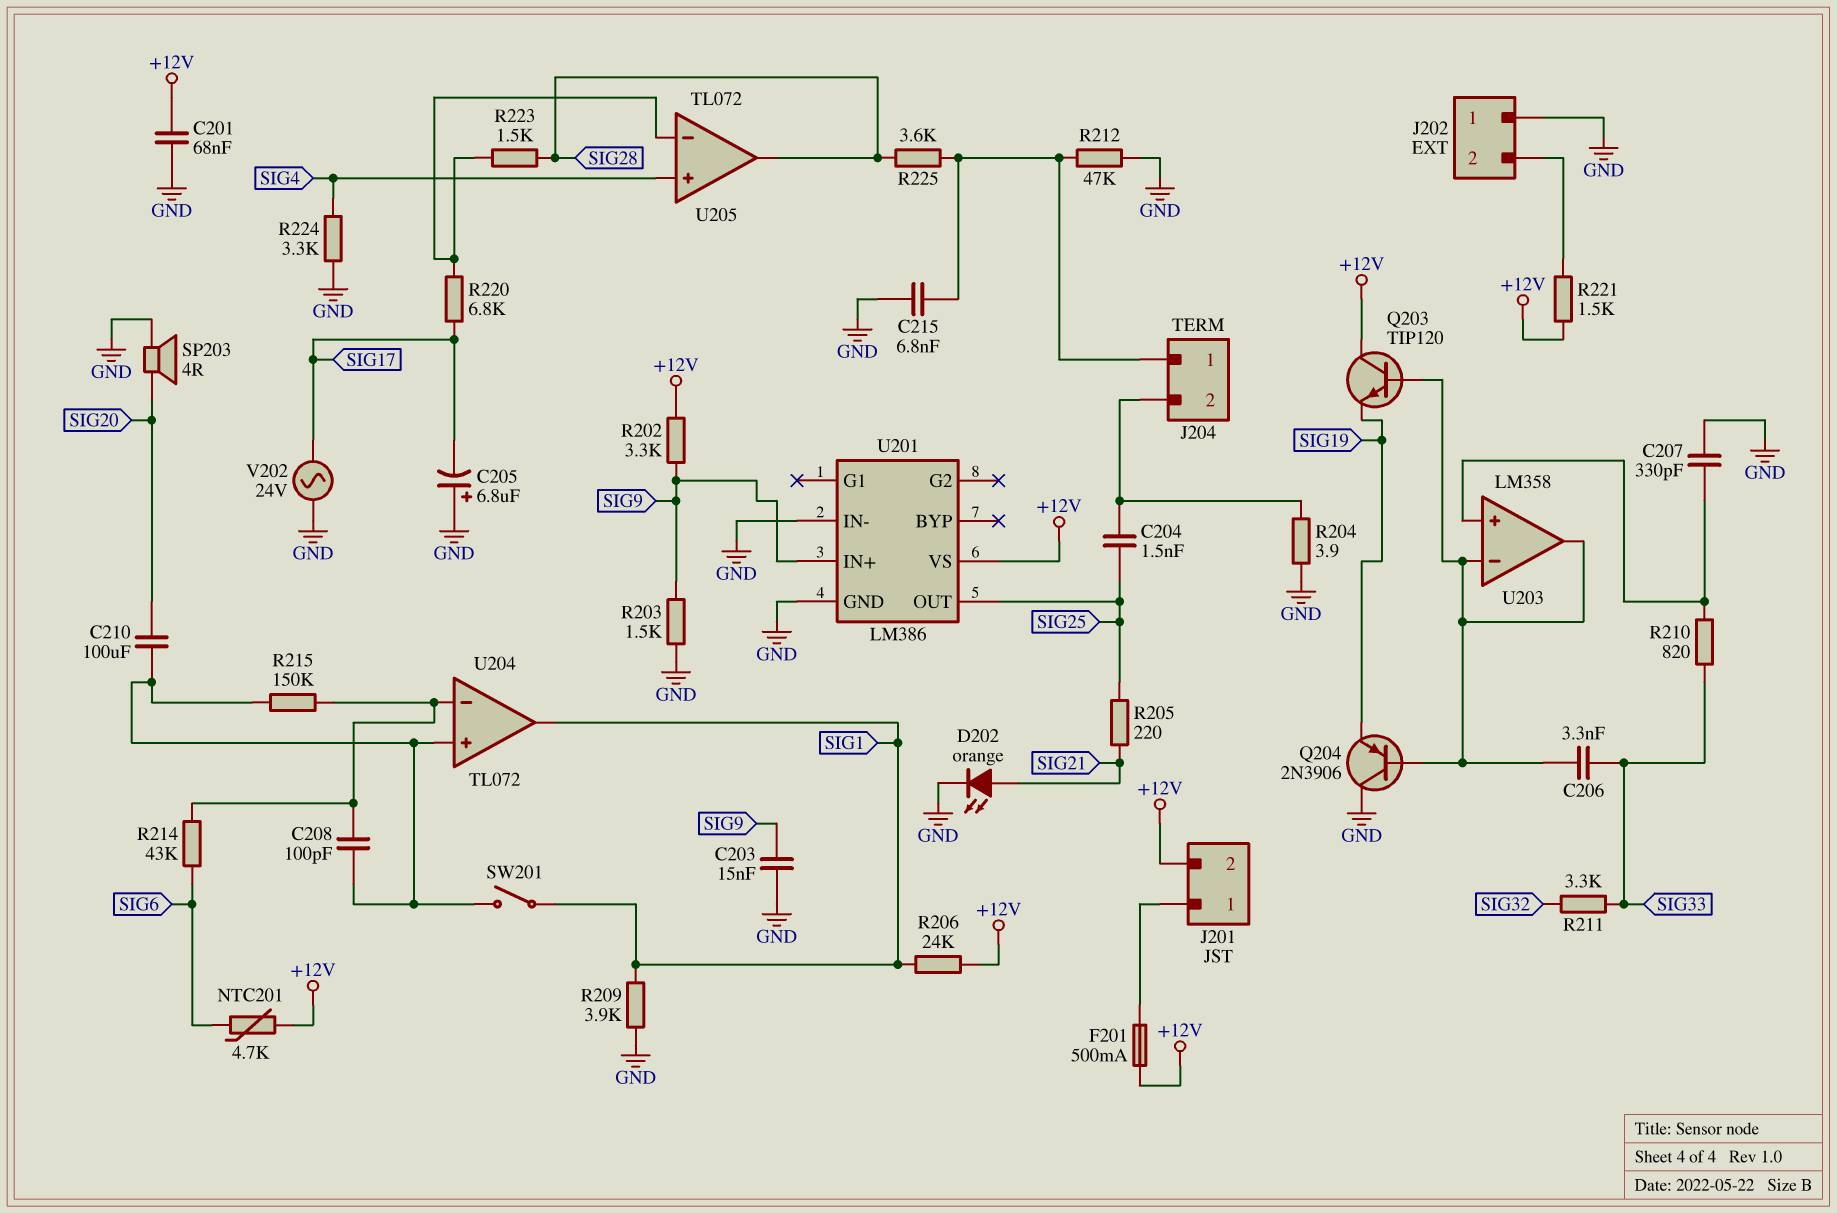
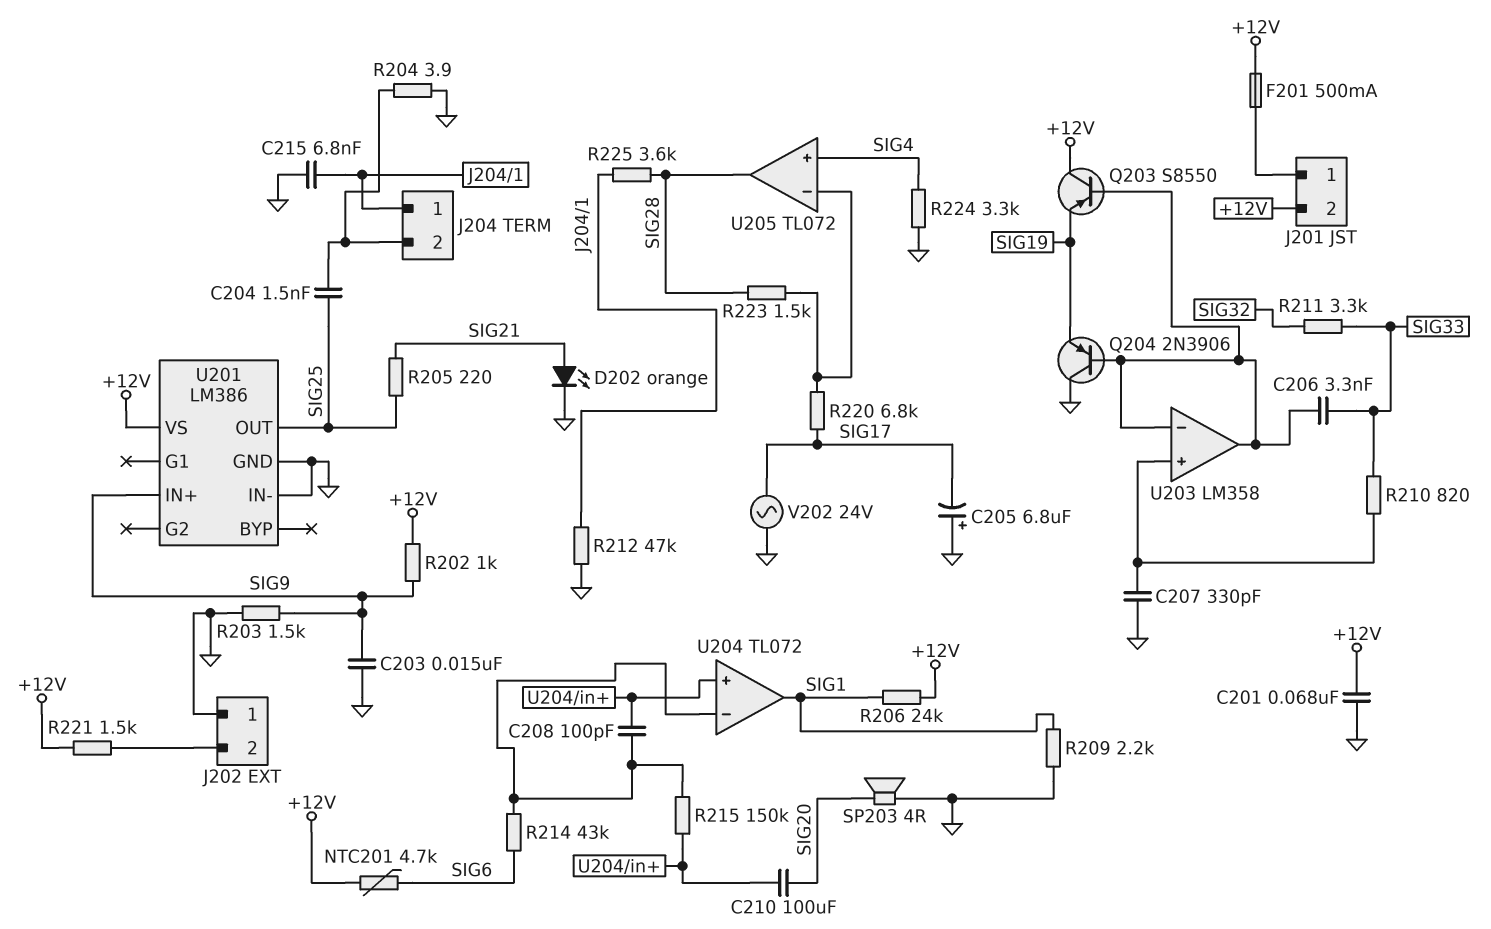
Q203: NPN TIP120 (B U203/in-, C +12V, E SIG19) -> PNP S8550 (B U203/in-, C +12V, E SIG19)
R202: 3.3k (+12V, SIG9) -> 1k (+12V, SIG9)
R209: 3.9k (GND, SIG1) -> 2.2k (GND, SIG1)
SW201: switch (SIG1, U204/in+) -> none

